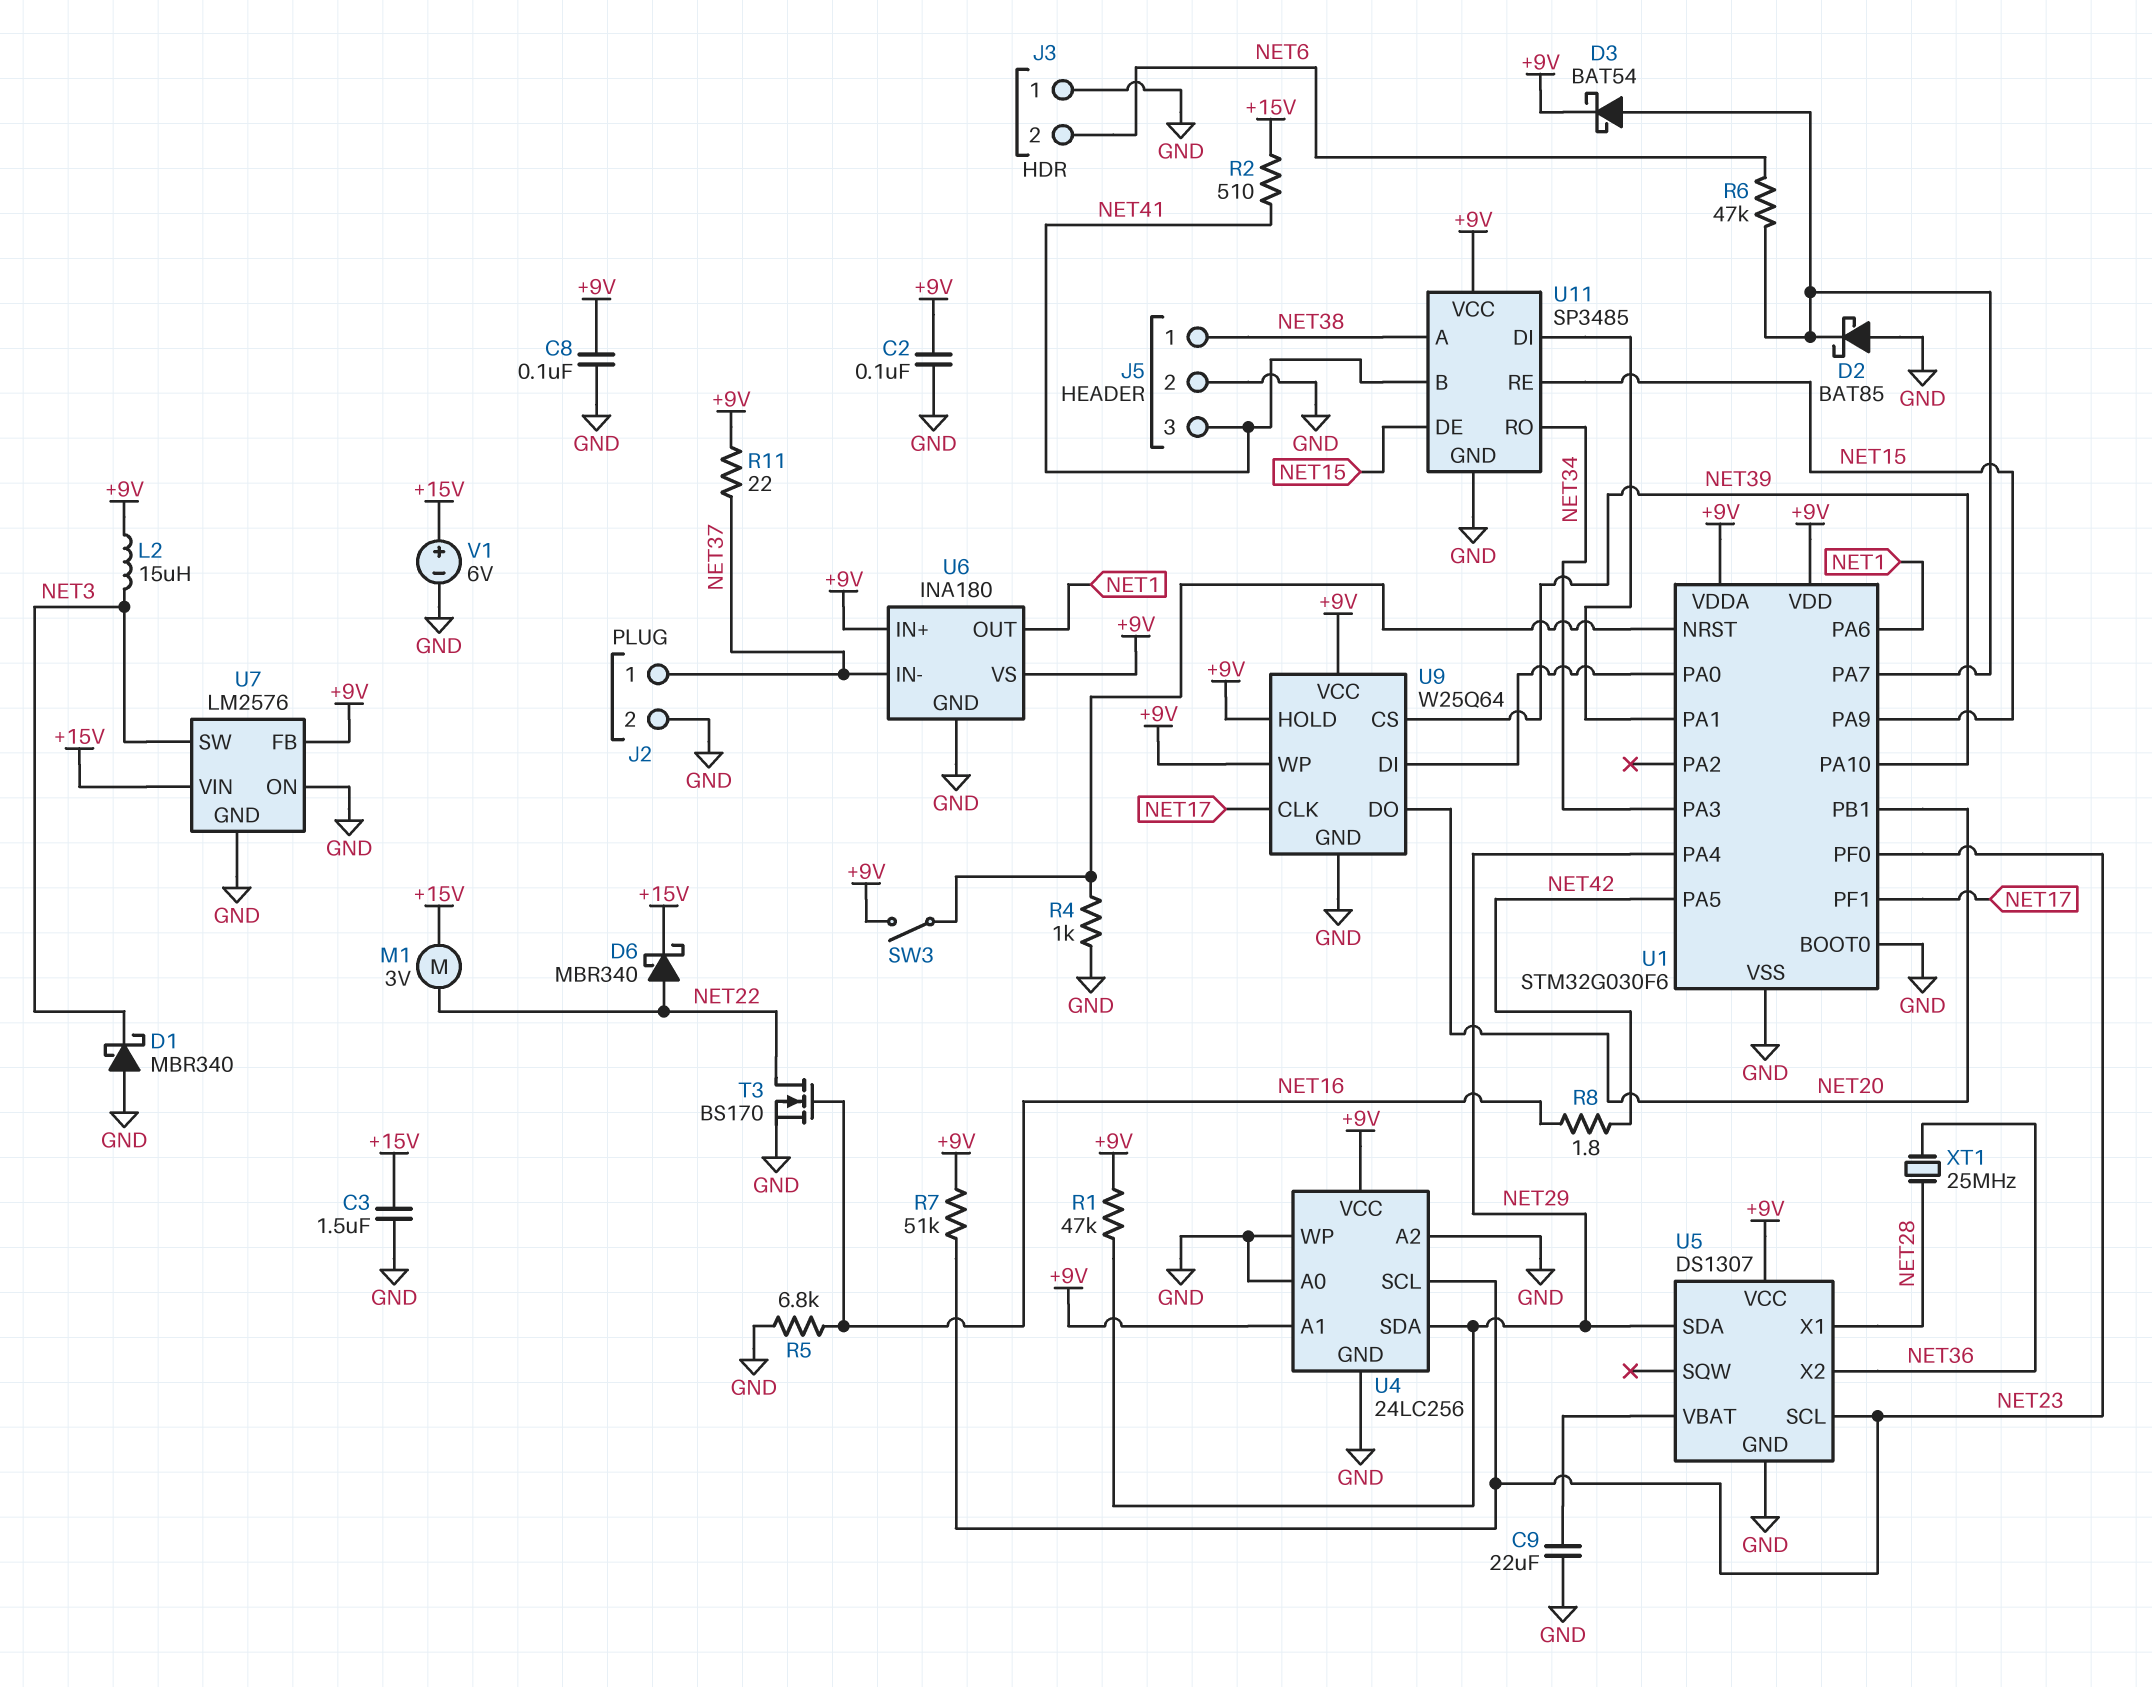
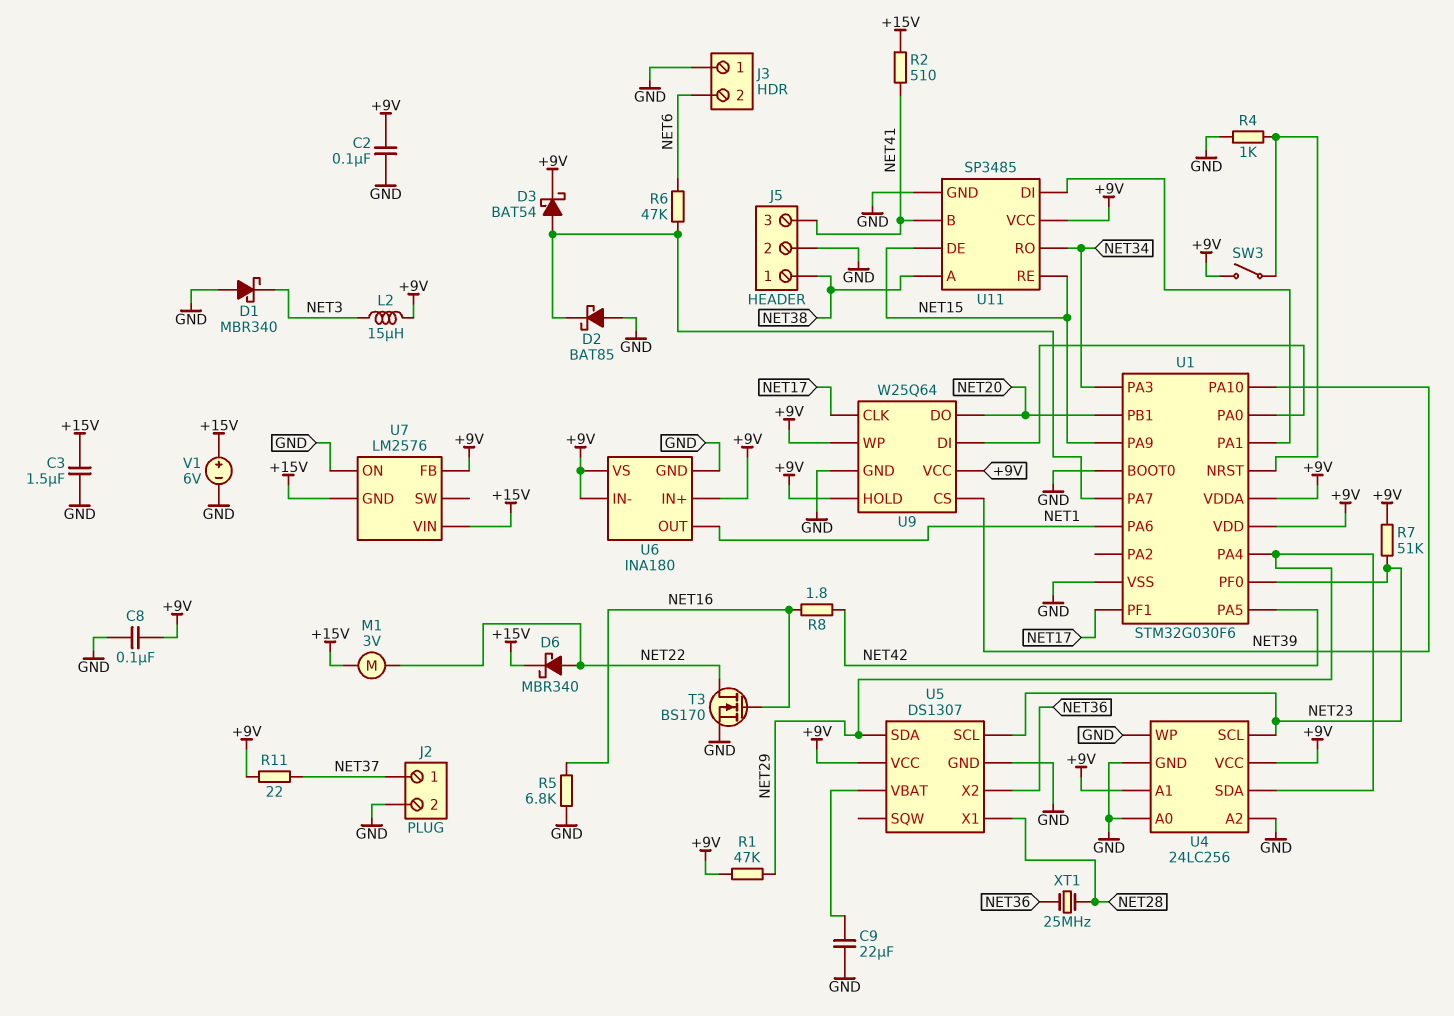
U6 pin IN-: NET37 -> +9V
U7 pin GND: GND -> +15V
U7 pin SW: NET3 -> none

